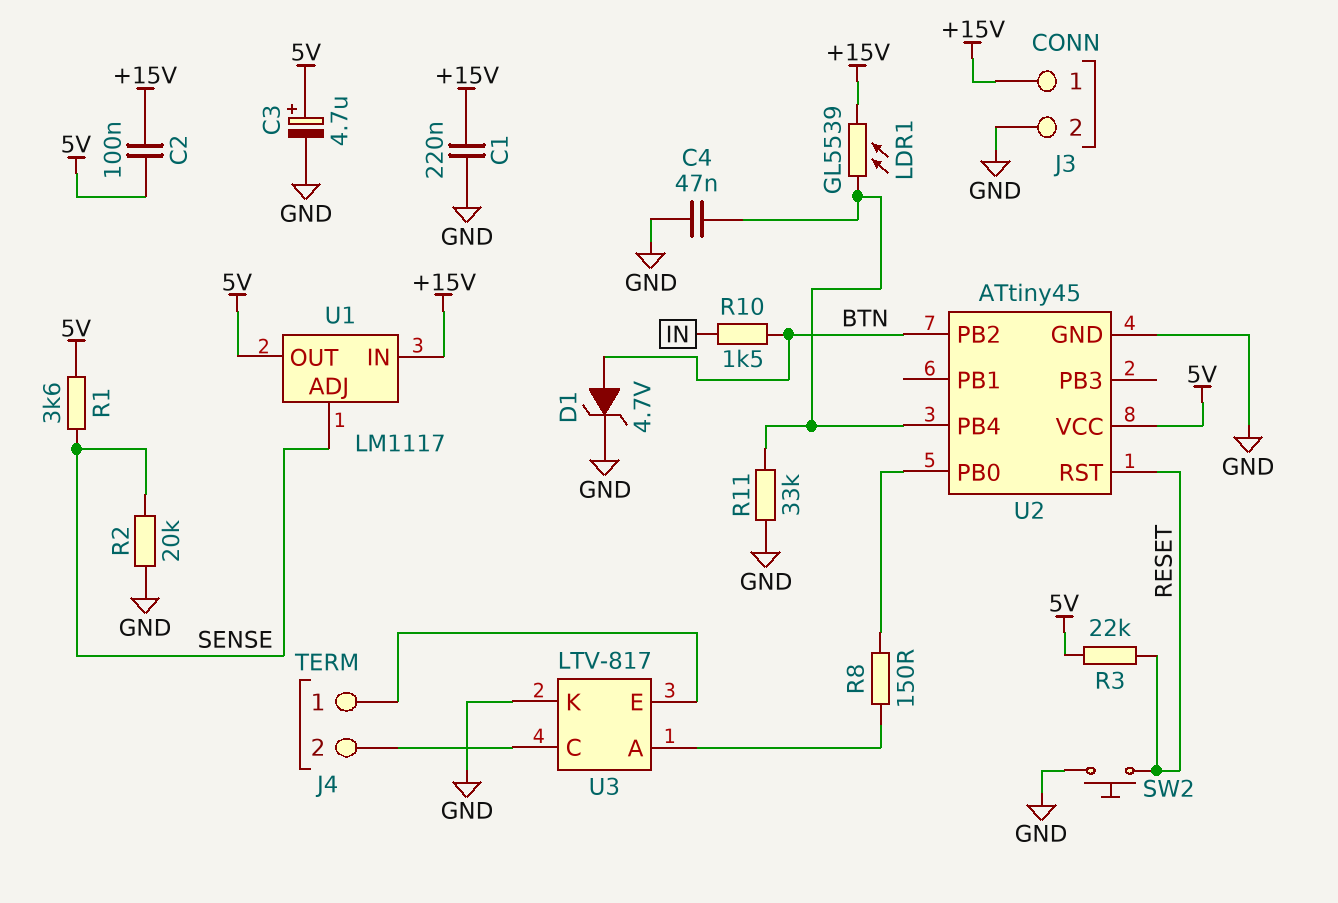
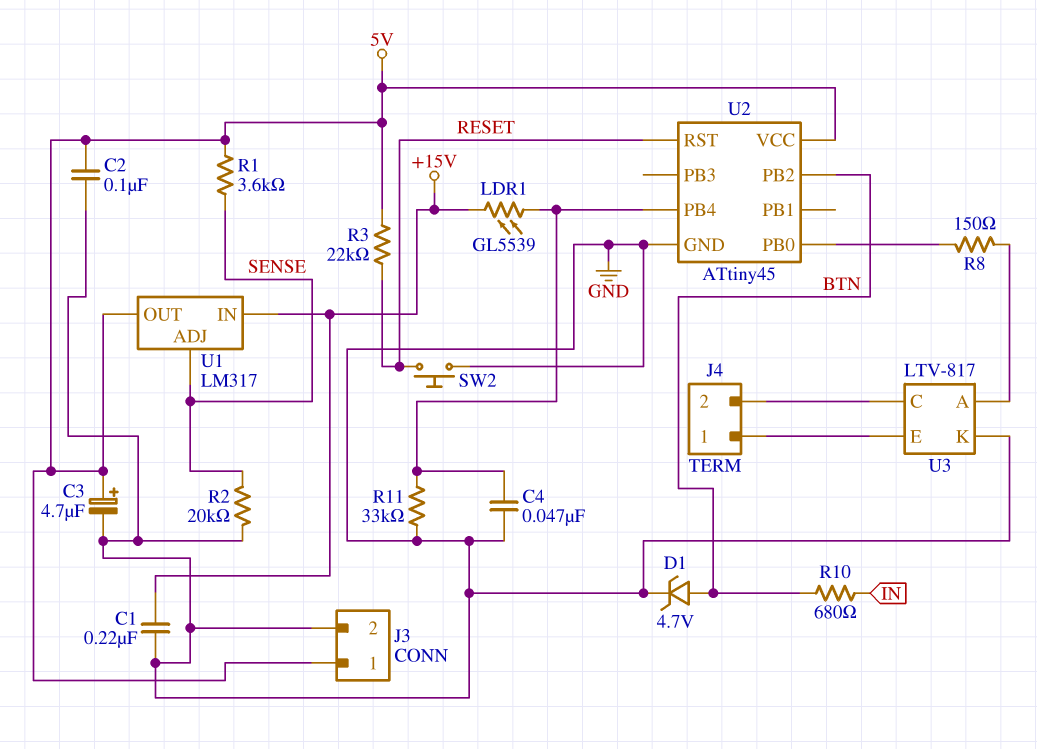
C2: 100nF (+15V, 5V) -> 100nF (5V, GND)
J3 pin 1: +15V -> 5V
R10: 1.5k (BTN, IN) -> 680 (BTN, IN)
U1: LM1117 -> LM317

